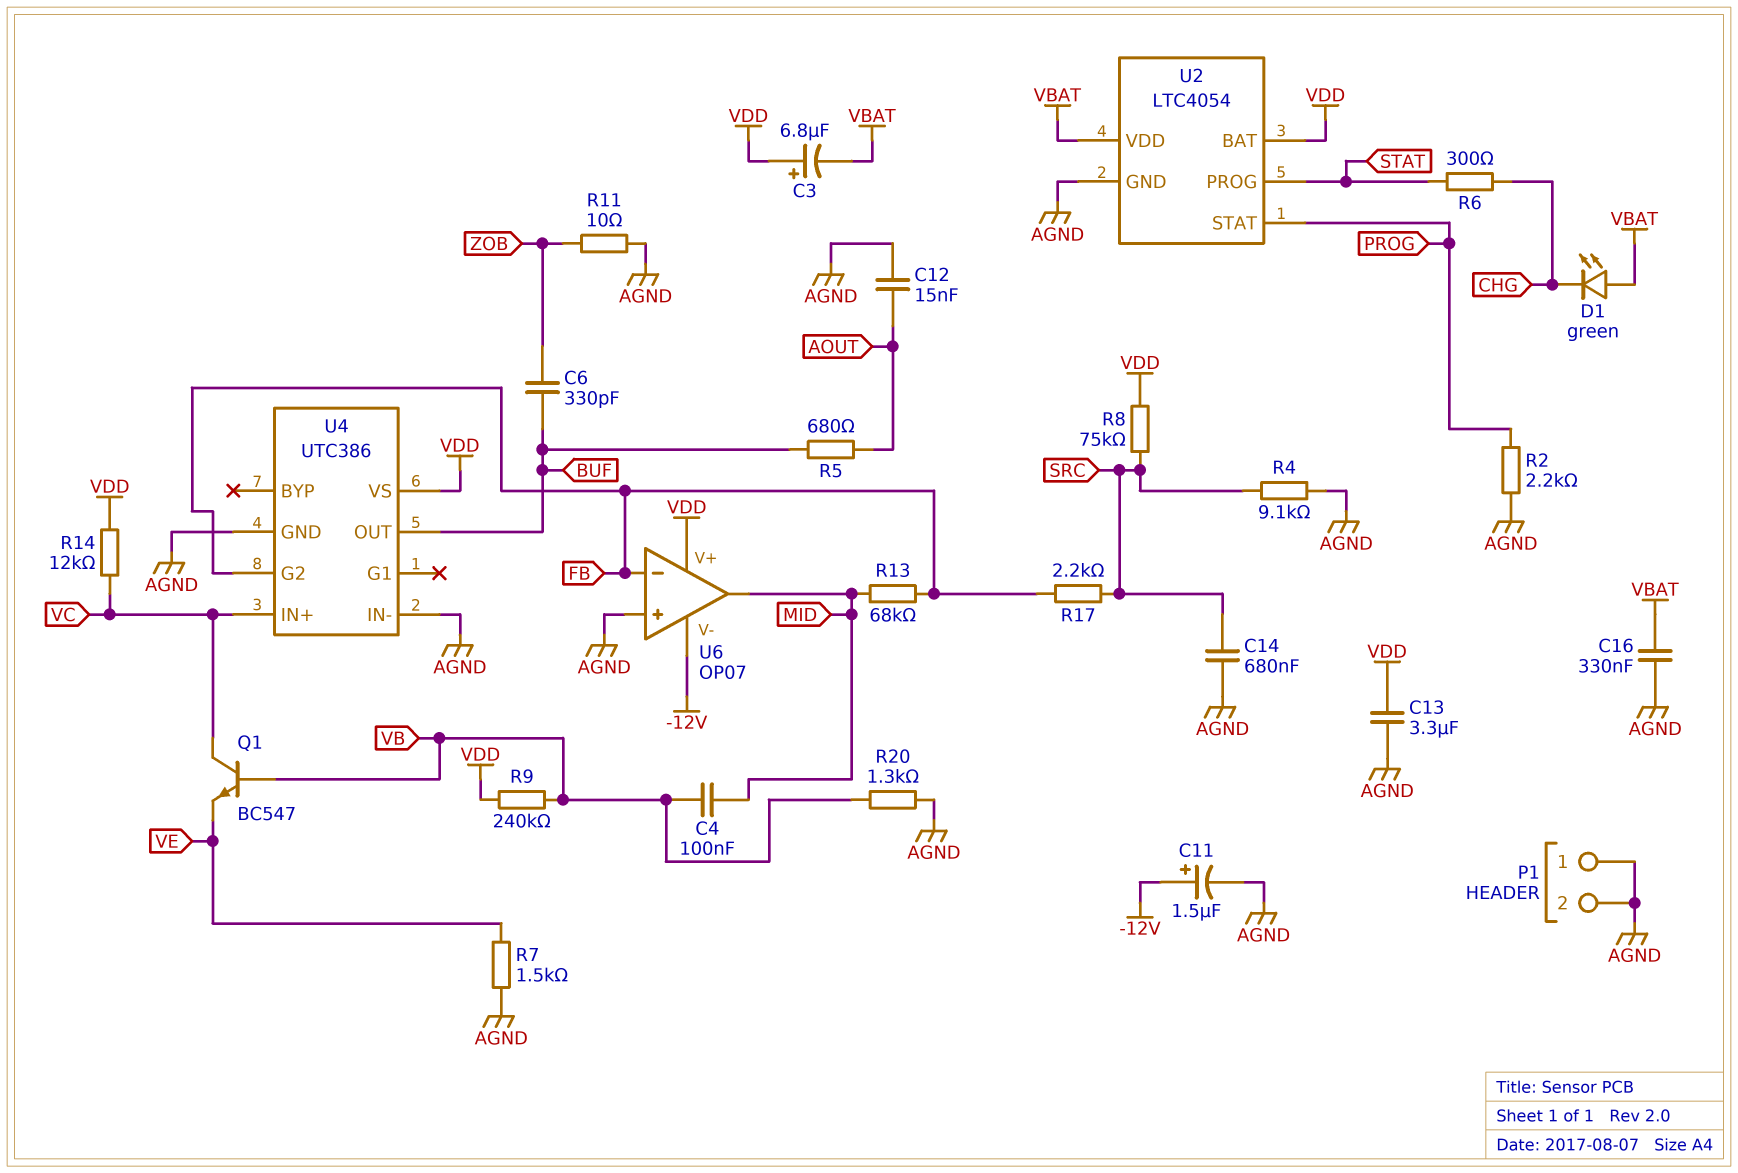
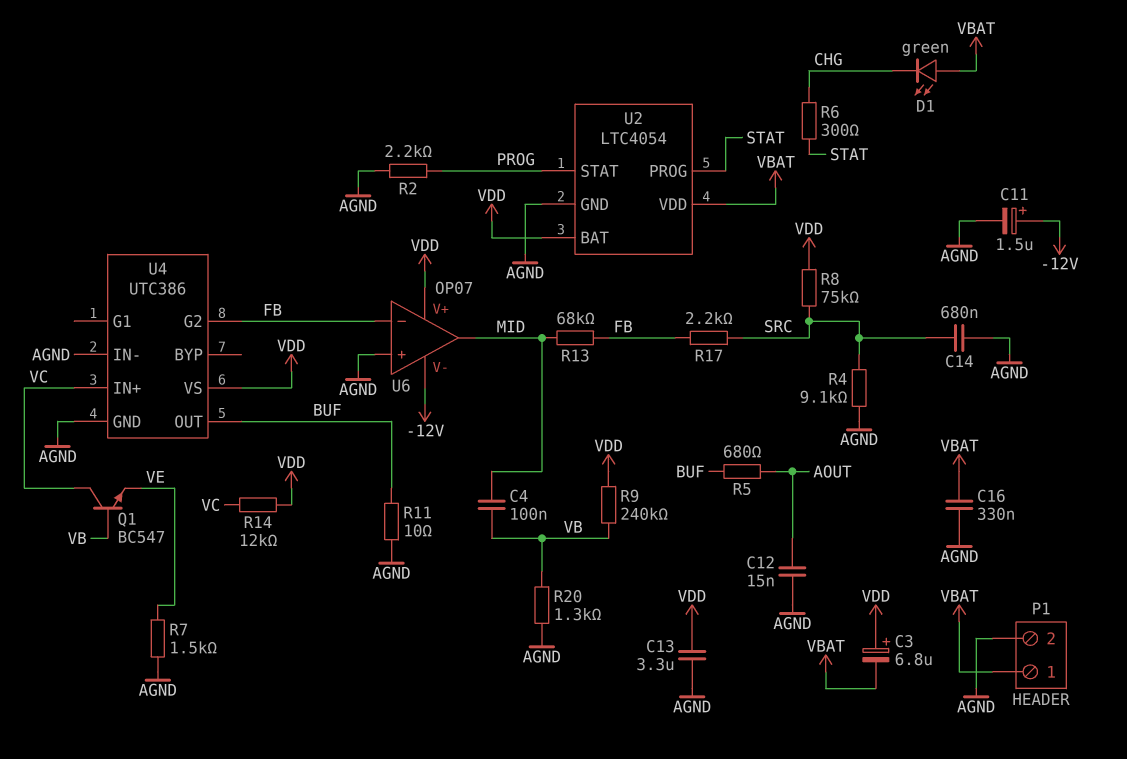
C6: 330pF (BUF, ZOB) -> none
P1 pin 1: AGND -> VBAT
R11: 10 (AGND, ZOB) -> 10 (AGND, BUF)

